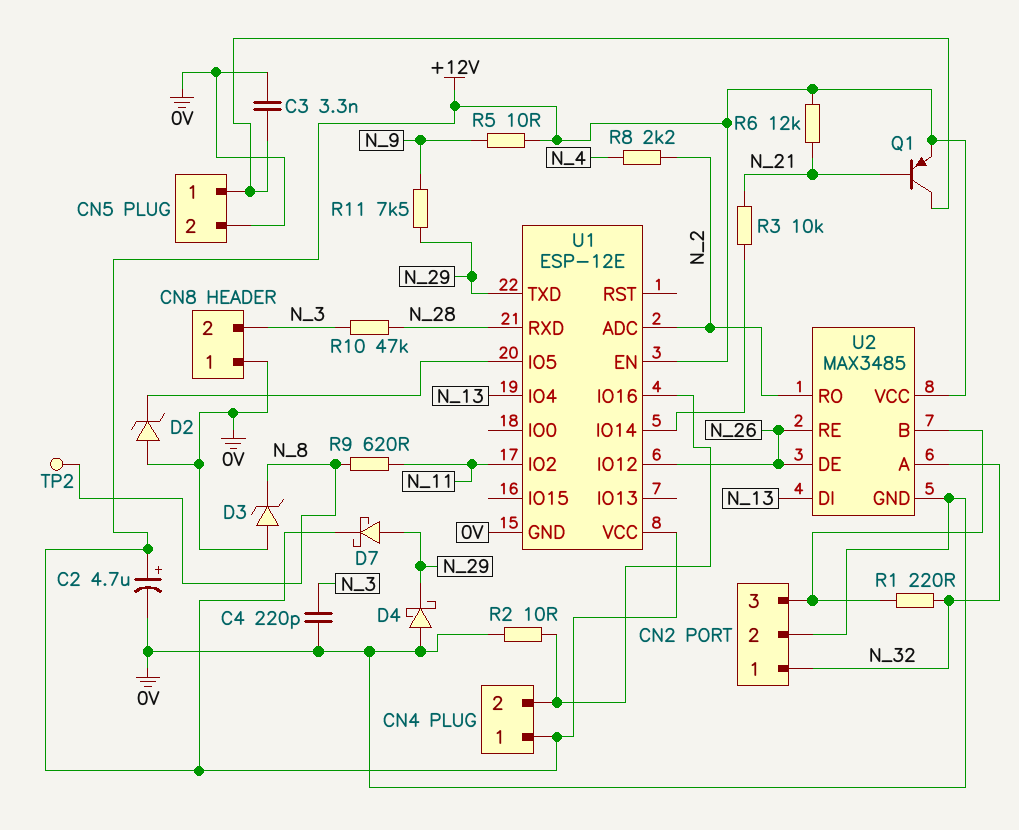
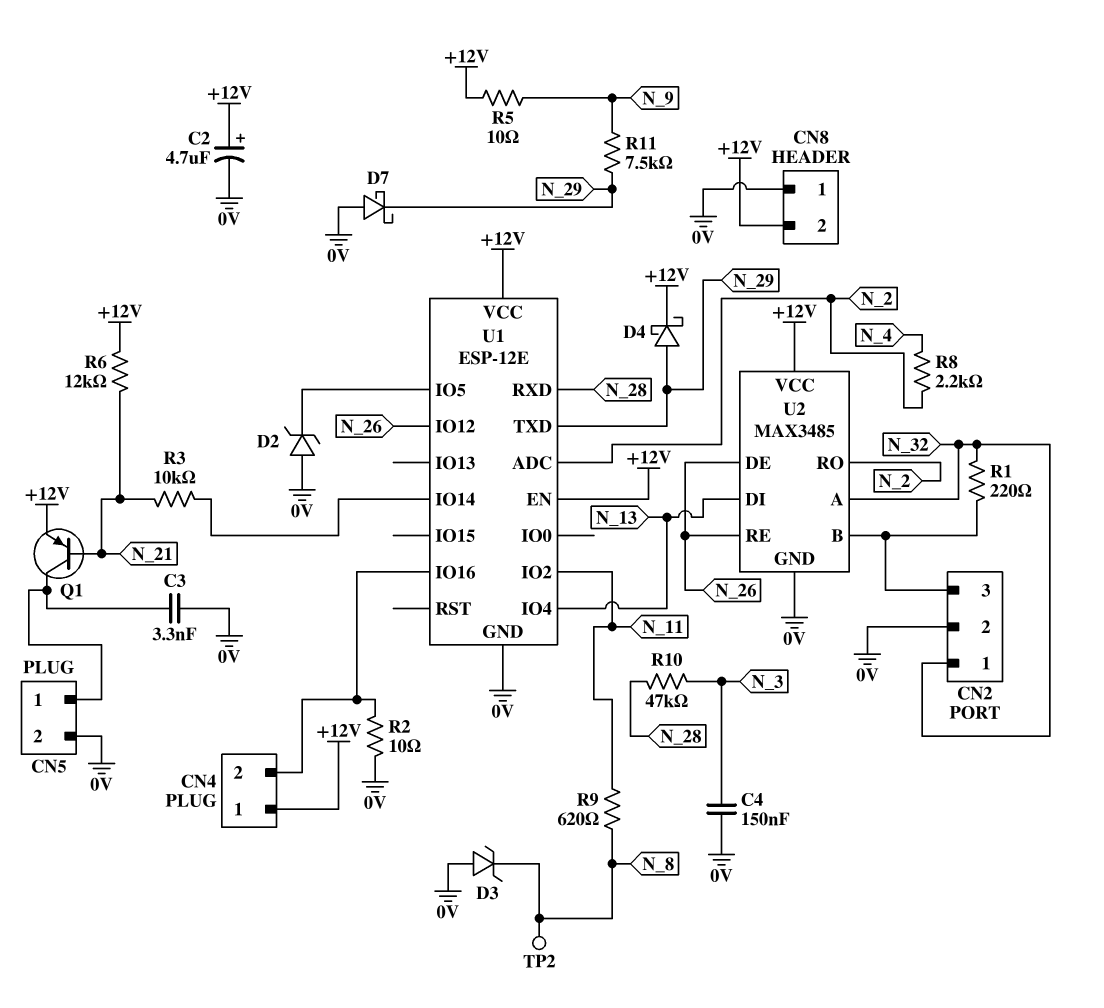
C4: 220pF (0V, N_3) -> 150nF (0V, N_3)
CN8 pin 2: N_3 -> +12V
D4: schottky (A 0V, K N_29) -> schottky (A N_29, K +12V)
D7: schottky (A N_29, K +12V) -> schottky (A 0V, K N_29)

